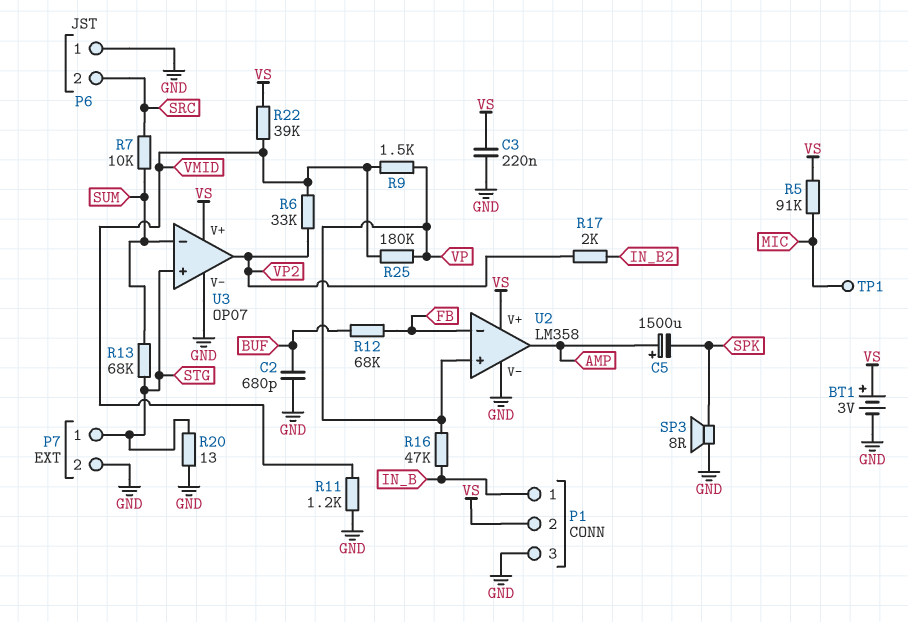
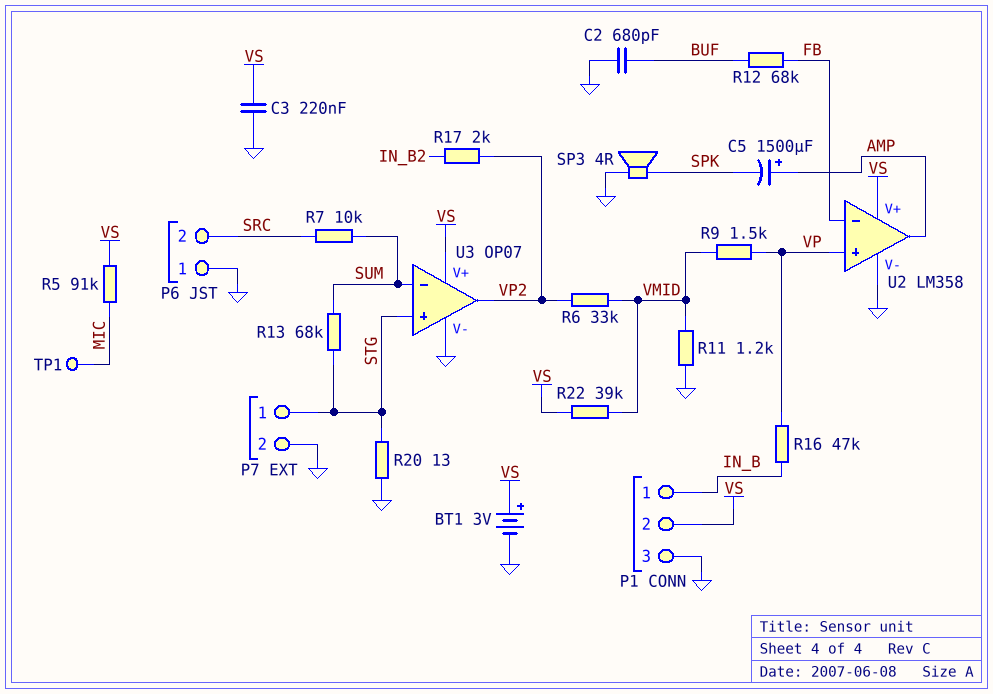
R25: 180k (VMID, VP) -> none
SP3: speaker 8R (GND, SPK) -> speaker 4R (GND, SPK)

